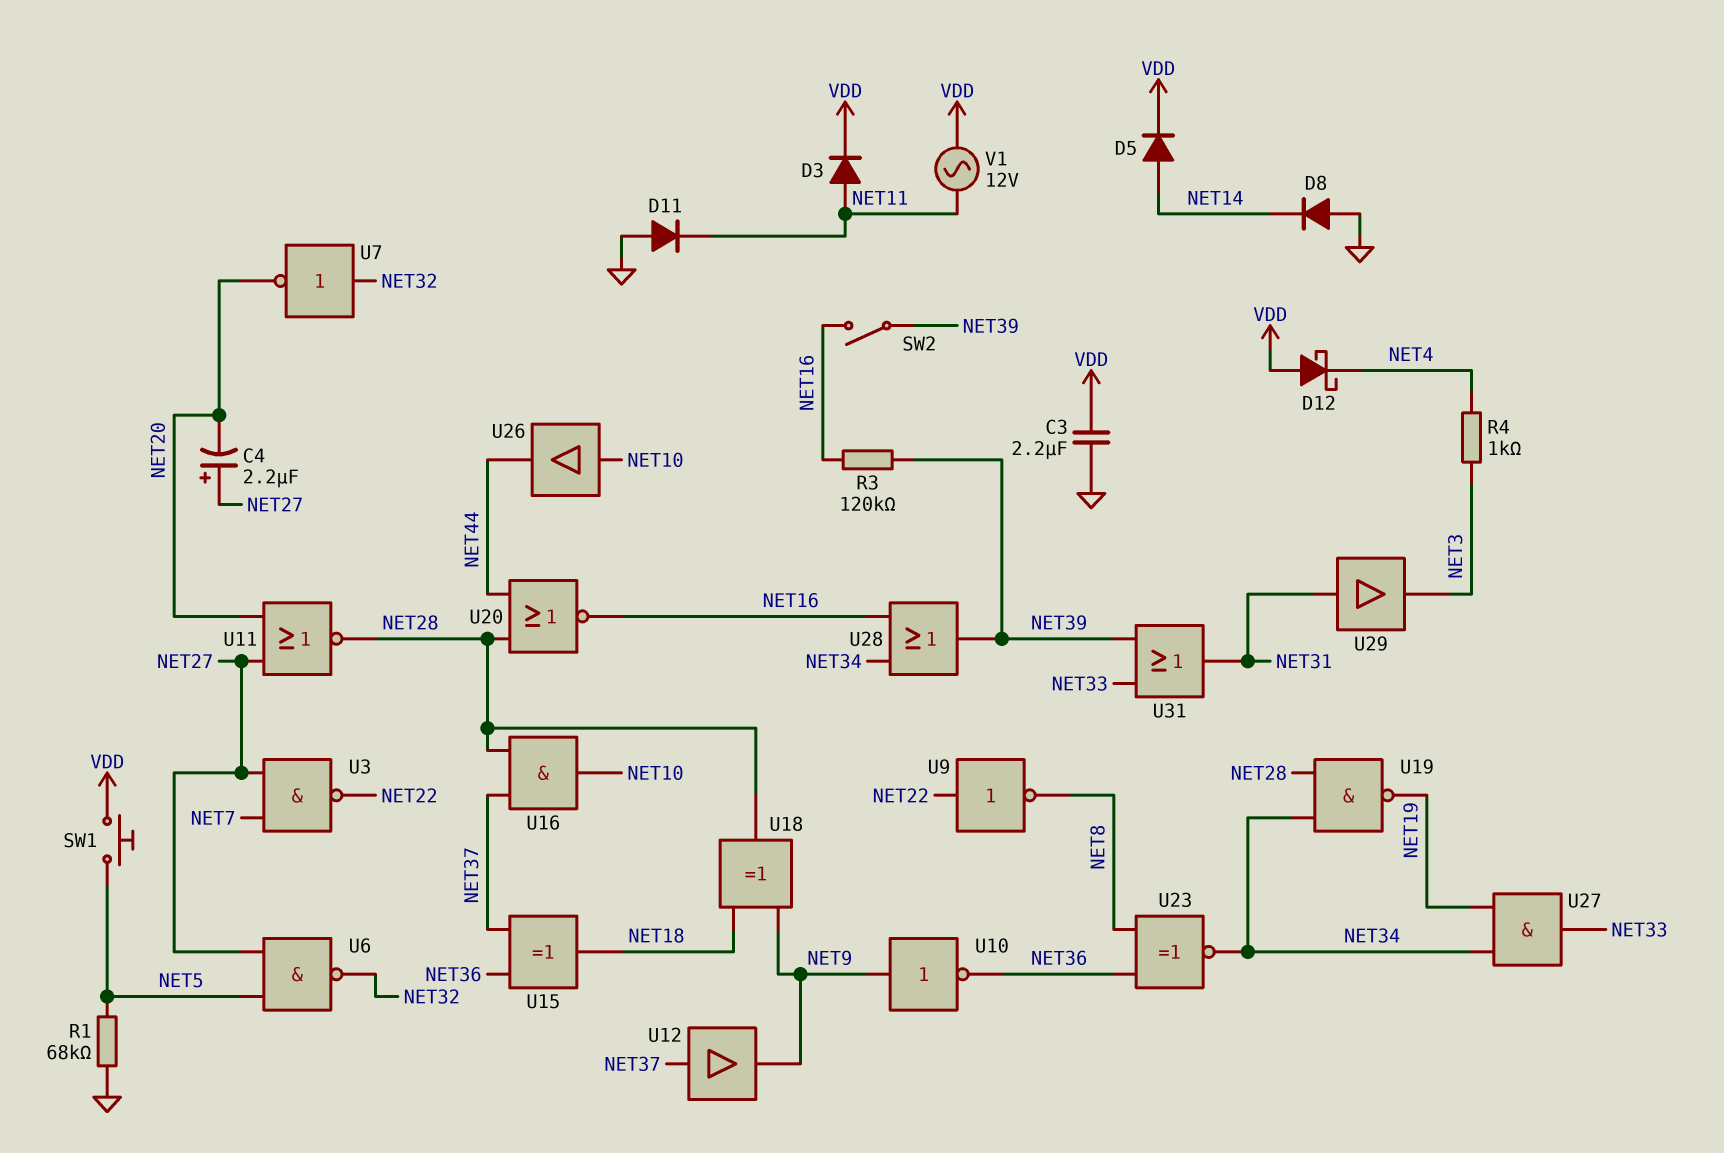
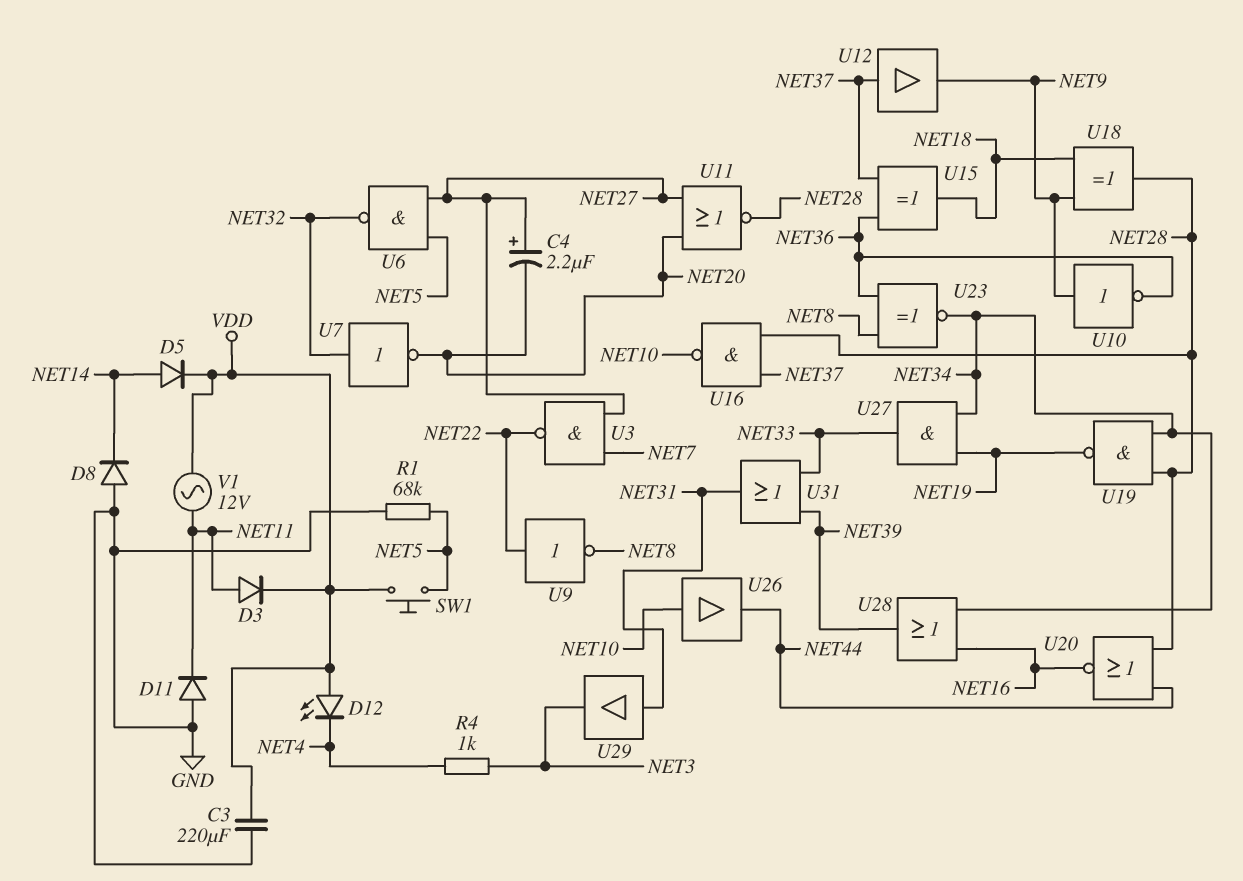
C3: 2.2uF (GND, VDD) -> 220uF (GND, VDD)
D12: schottky (A VDD, K NET4) -> LED (A VDD, K NET4)
R3: 120k (NET16, NET39) -> none
SW2: switch (NET16, NET39) -> none
U16: AND (in NET28, in NET37, out NET10) -> NAND (in NET28, in NET37, out NET10)

